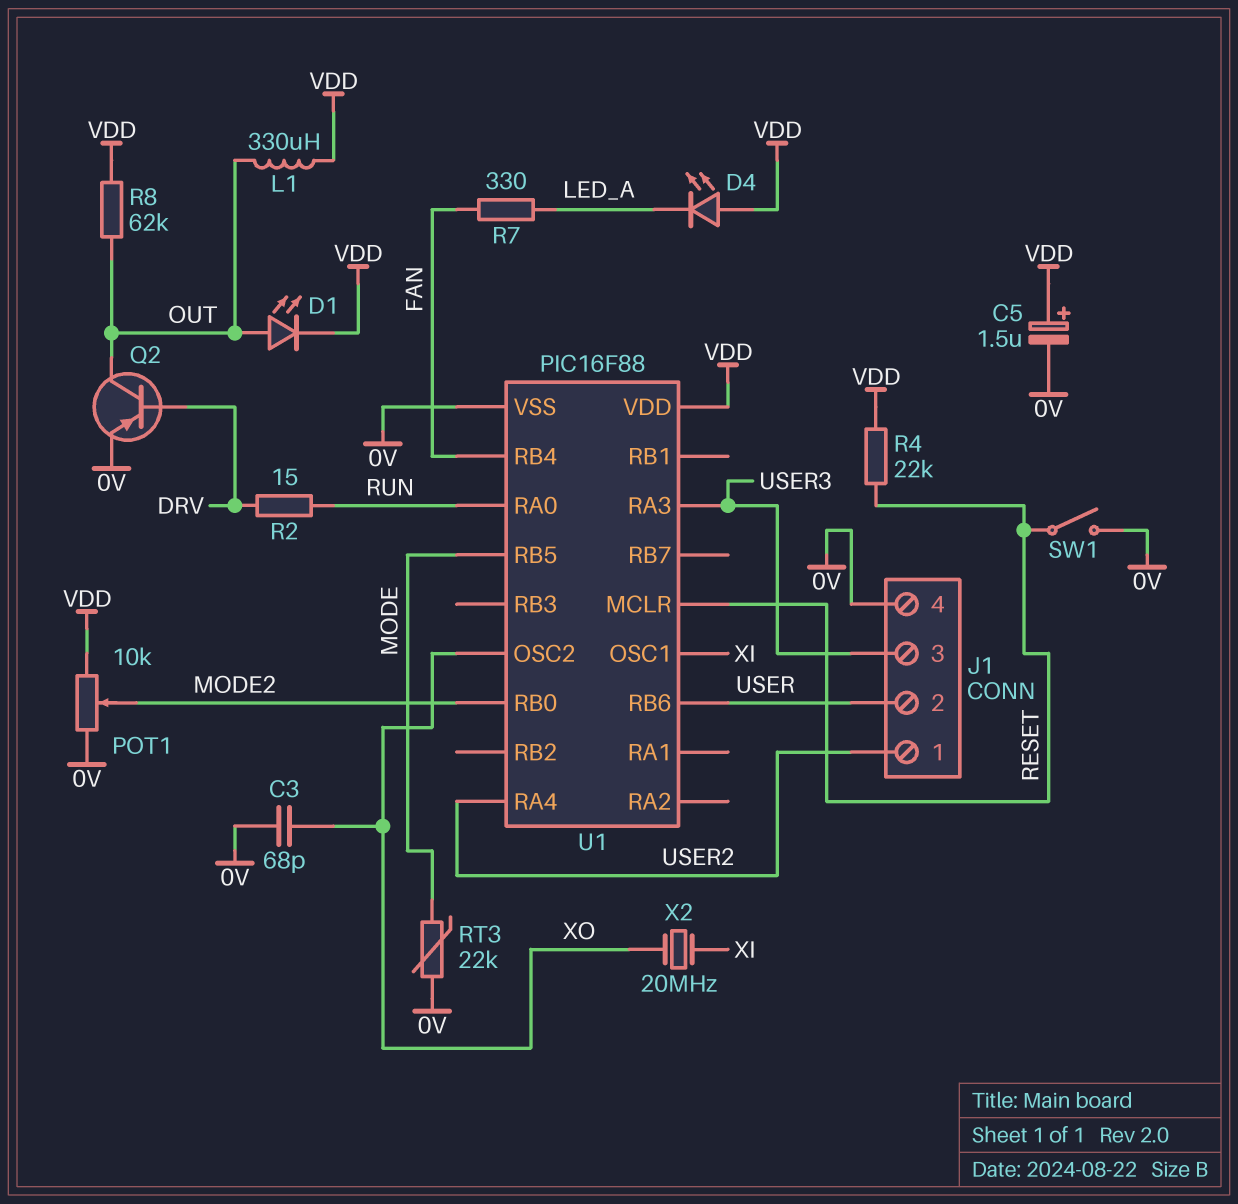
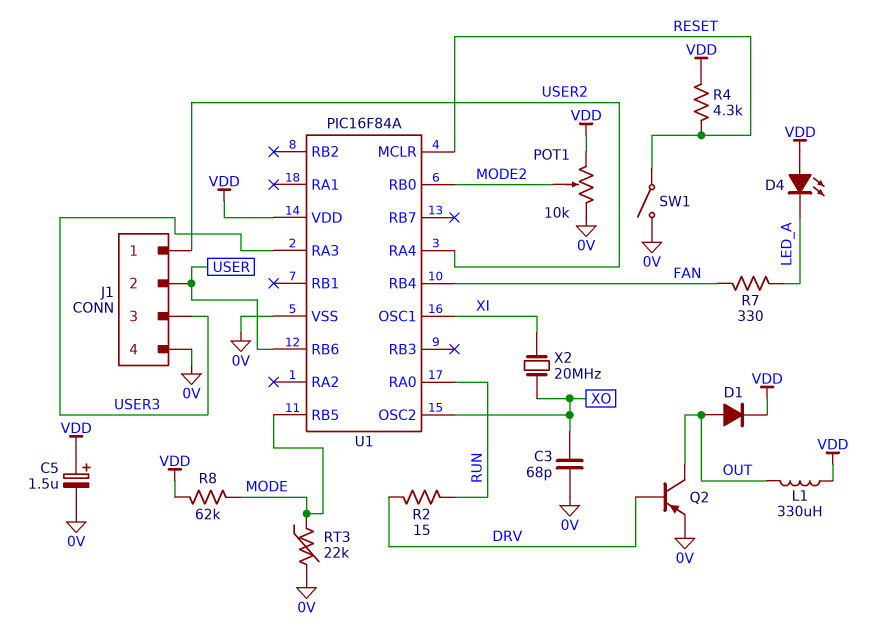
D1: LED (A OUT, K VDD) -> diode (A OUT, K VDD)
R4: 22k (RESET, VDD) -> 4.3k (RESET, VDD)
R8: 62k (OUT, VDD) -> 62k (MODE, VDD)
U1: PIC16F88 -> PIC16F84A

